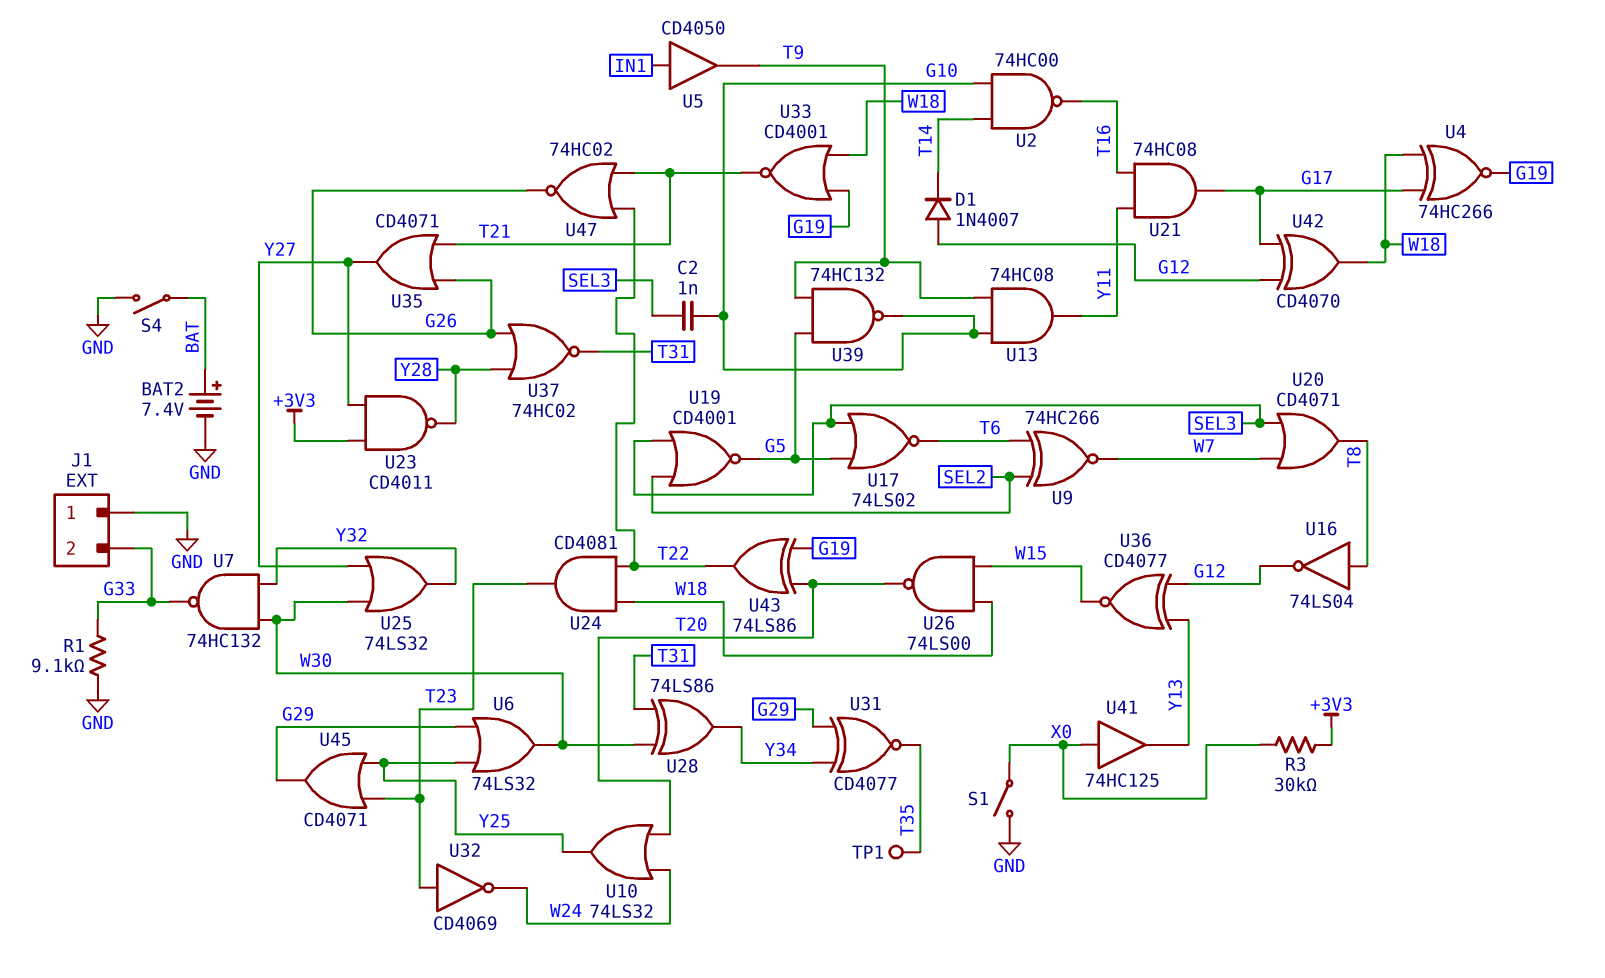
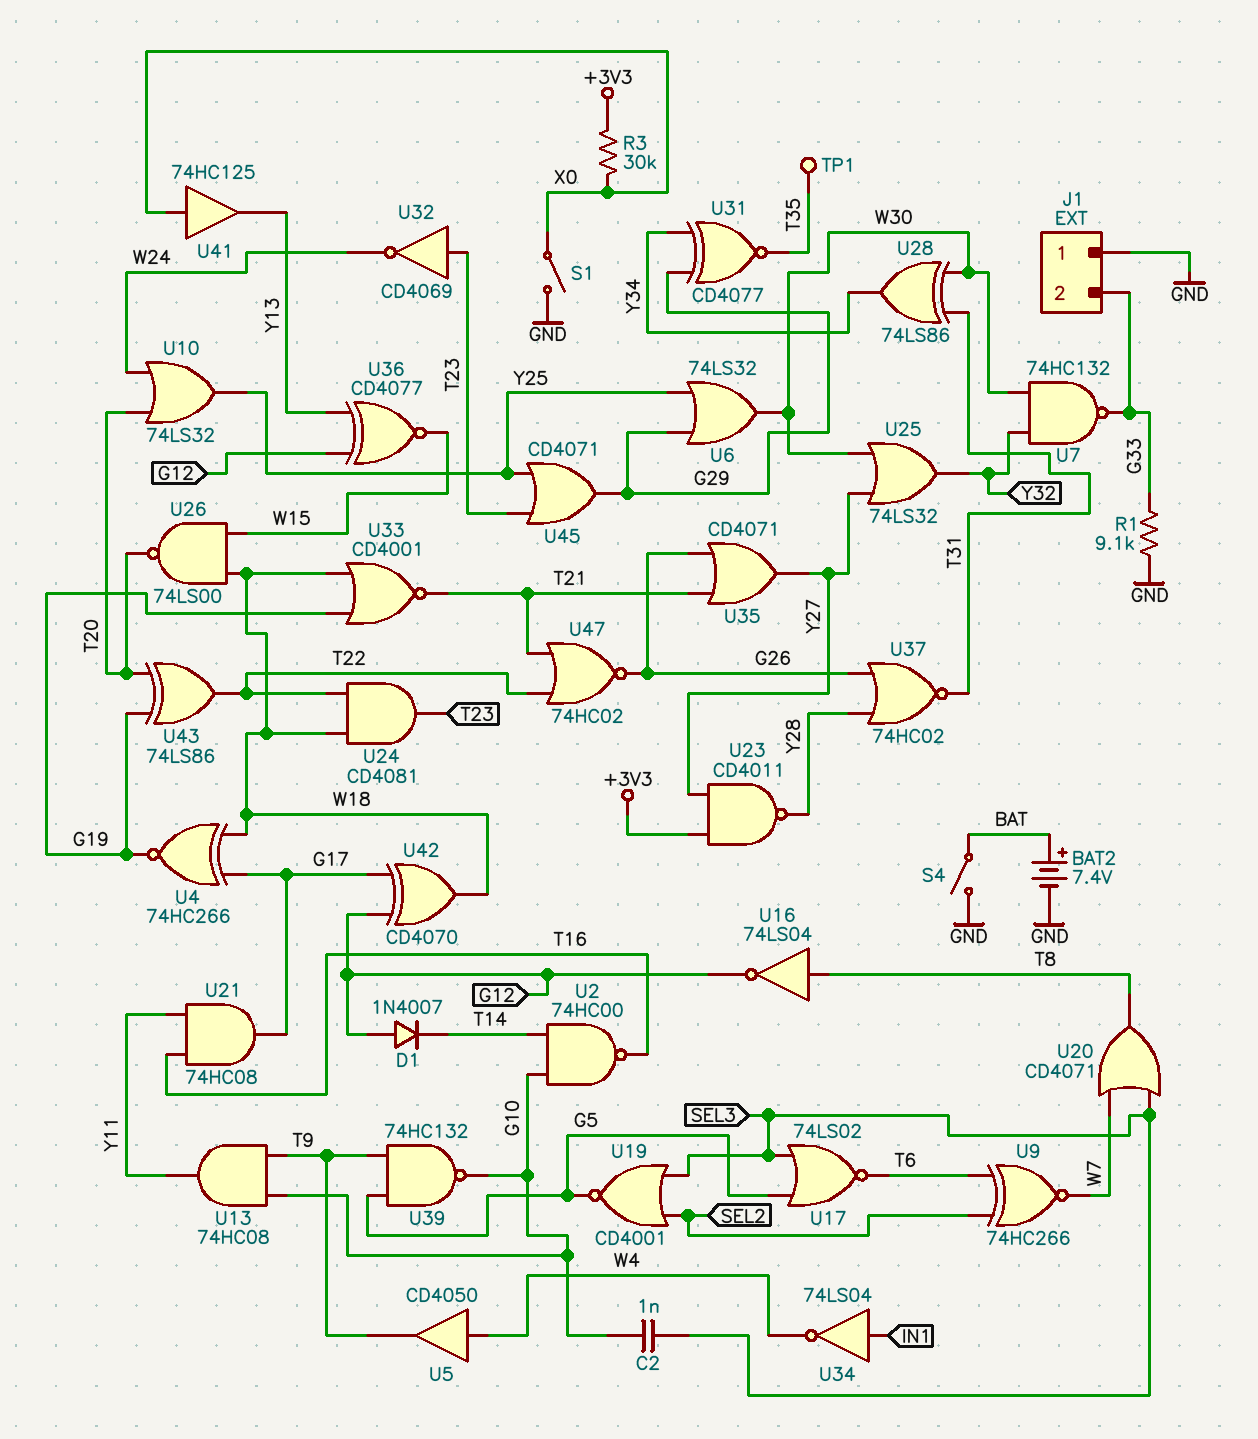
U5: buffer CD4050 (in IN1, out T9) -> buffer CD4050 (in W4, out T9)
U34: none -> NOT 74LS04 (in IN1, out W4)

